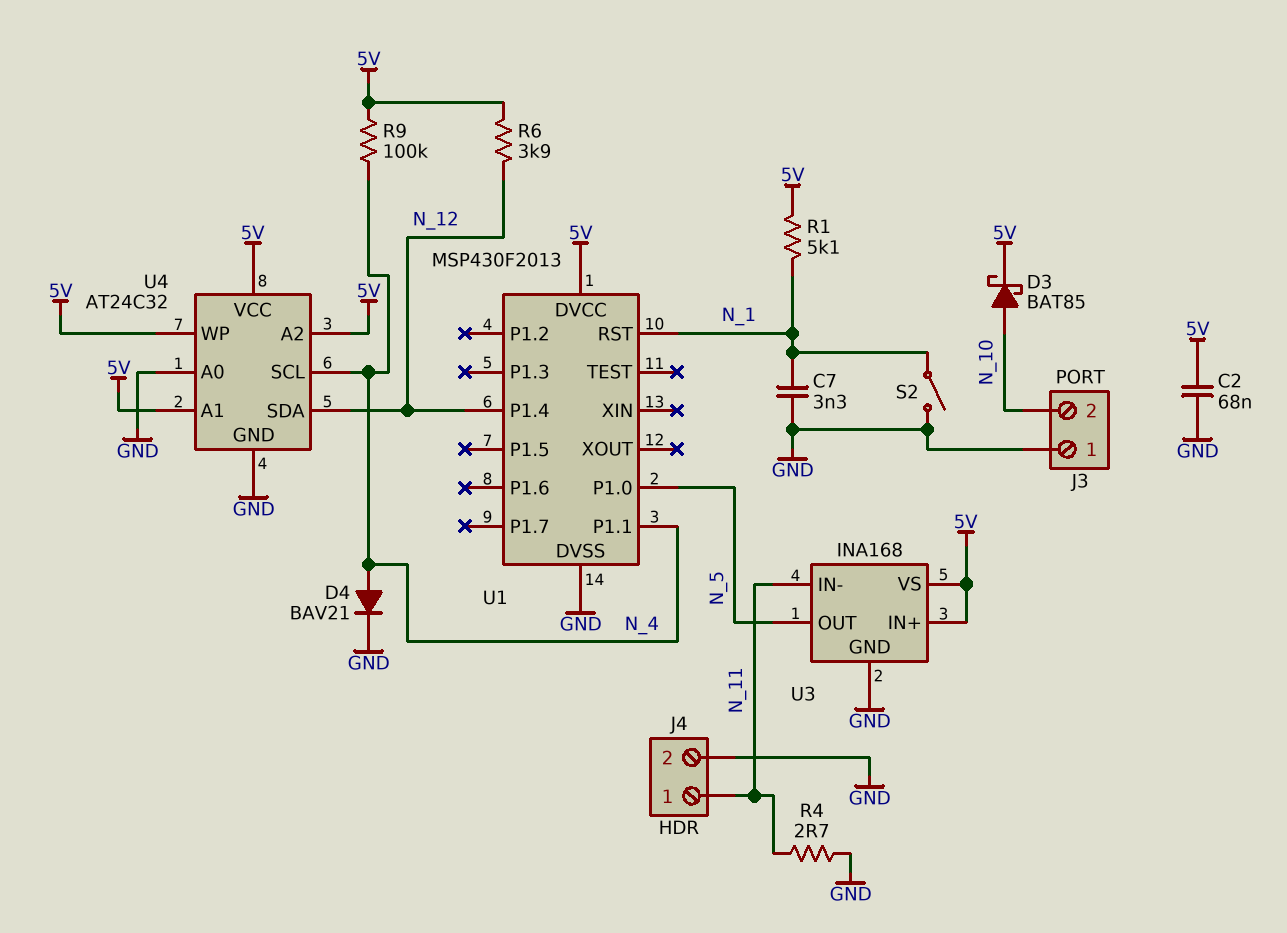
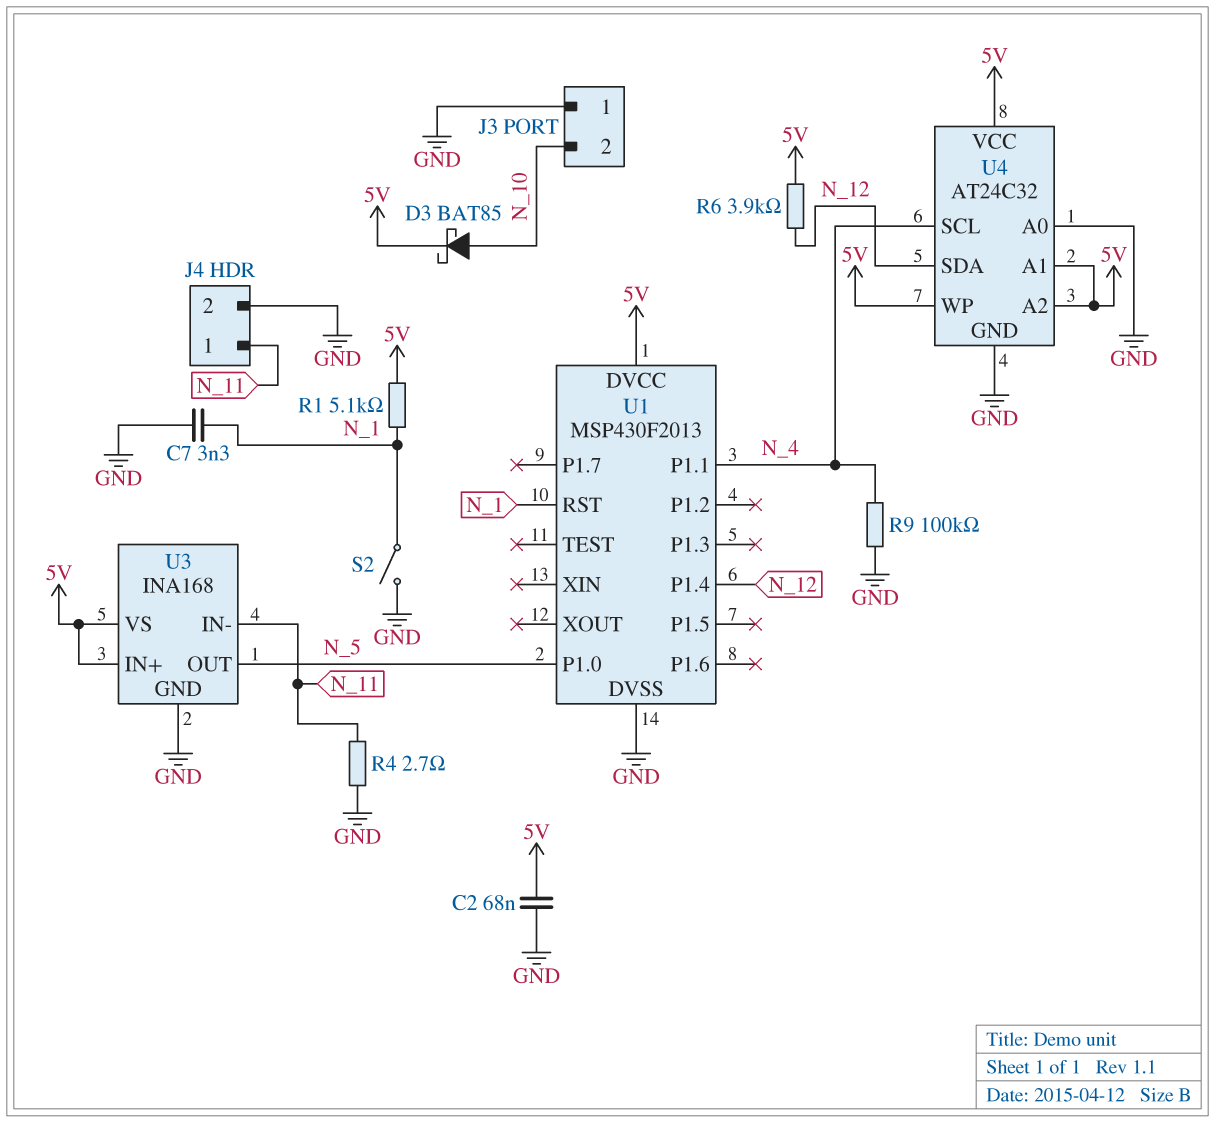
D4: diode BAV21 (A N_4, K GND) -> none
R9: 100k (5V, N_4) -> 100k (GND, N_4)

